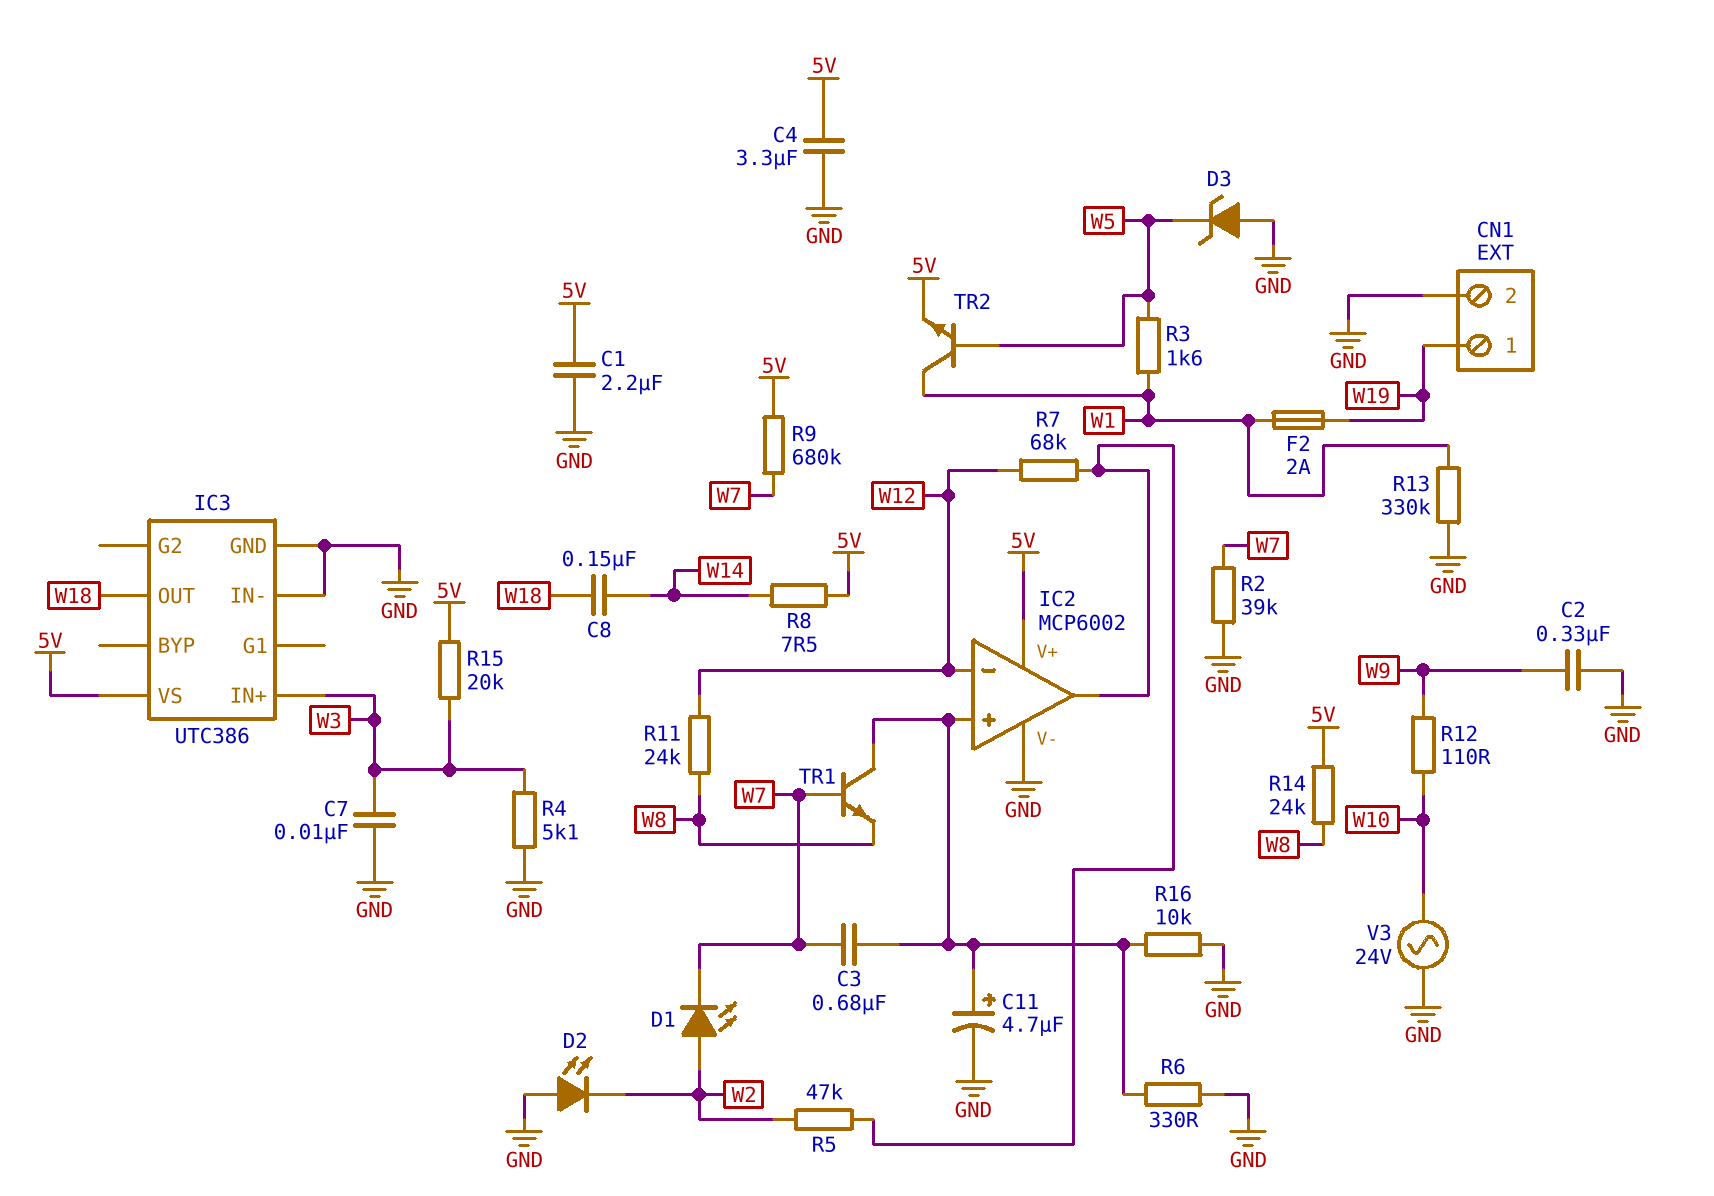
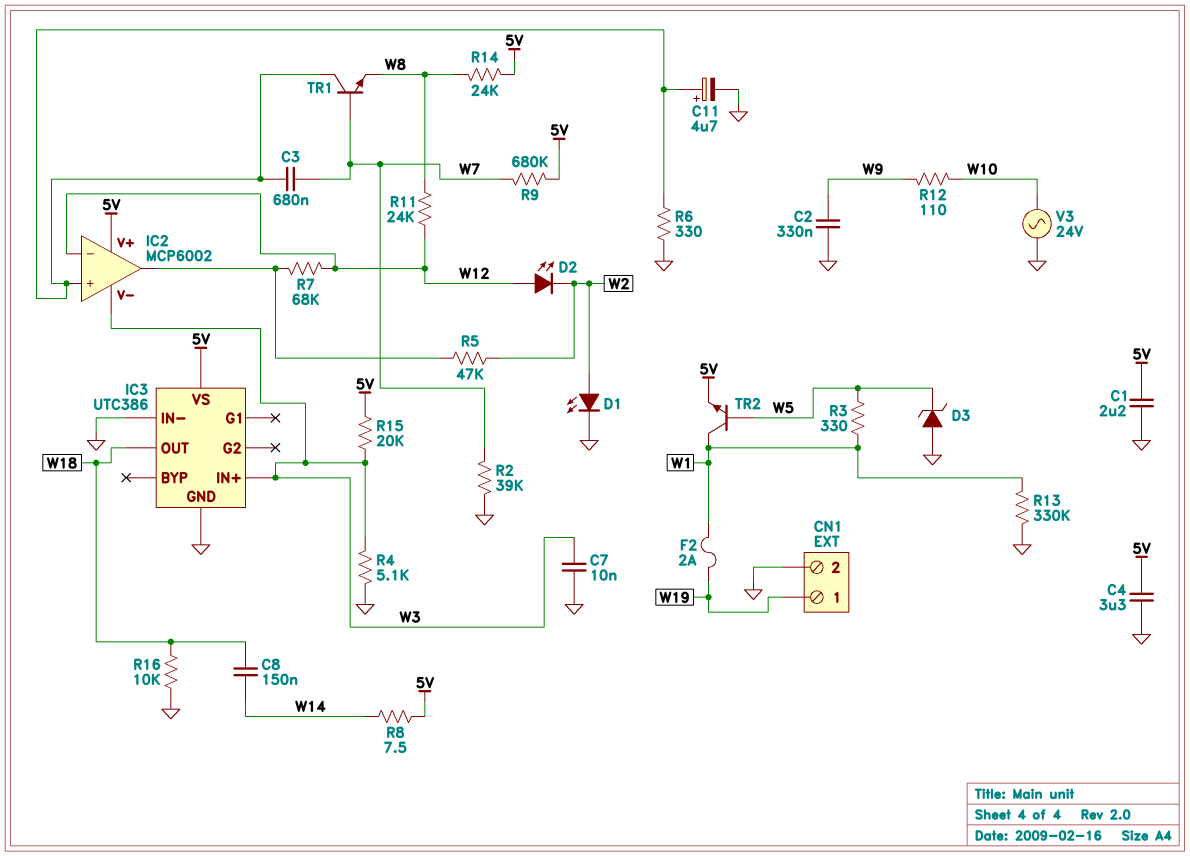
D1: LED (A W2, K W7) -> LED (A W2, K GND)
D2: LED (A GND, K W2) -> LED (A W12, K W2)
IC2 pin V-: GND -> W3
R3: 1.6k (W1, W5) -> 330 (W1, W5)
R16: 10k (GND, IC2/in+) -> 10k (GND, W18)

